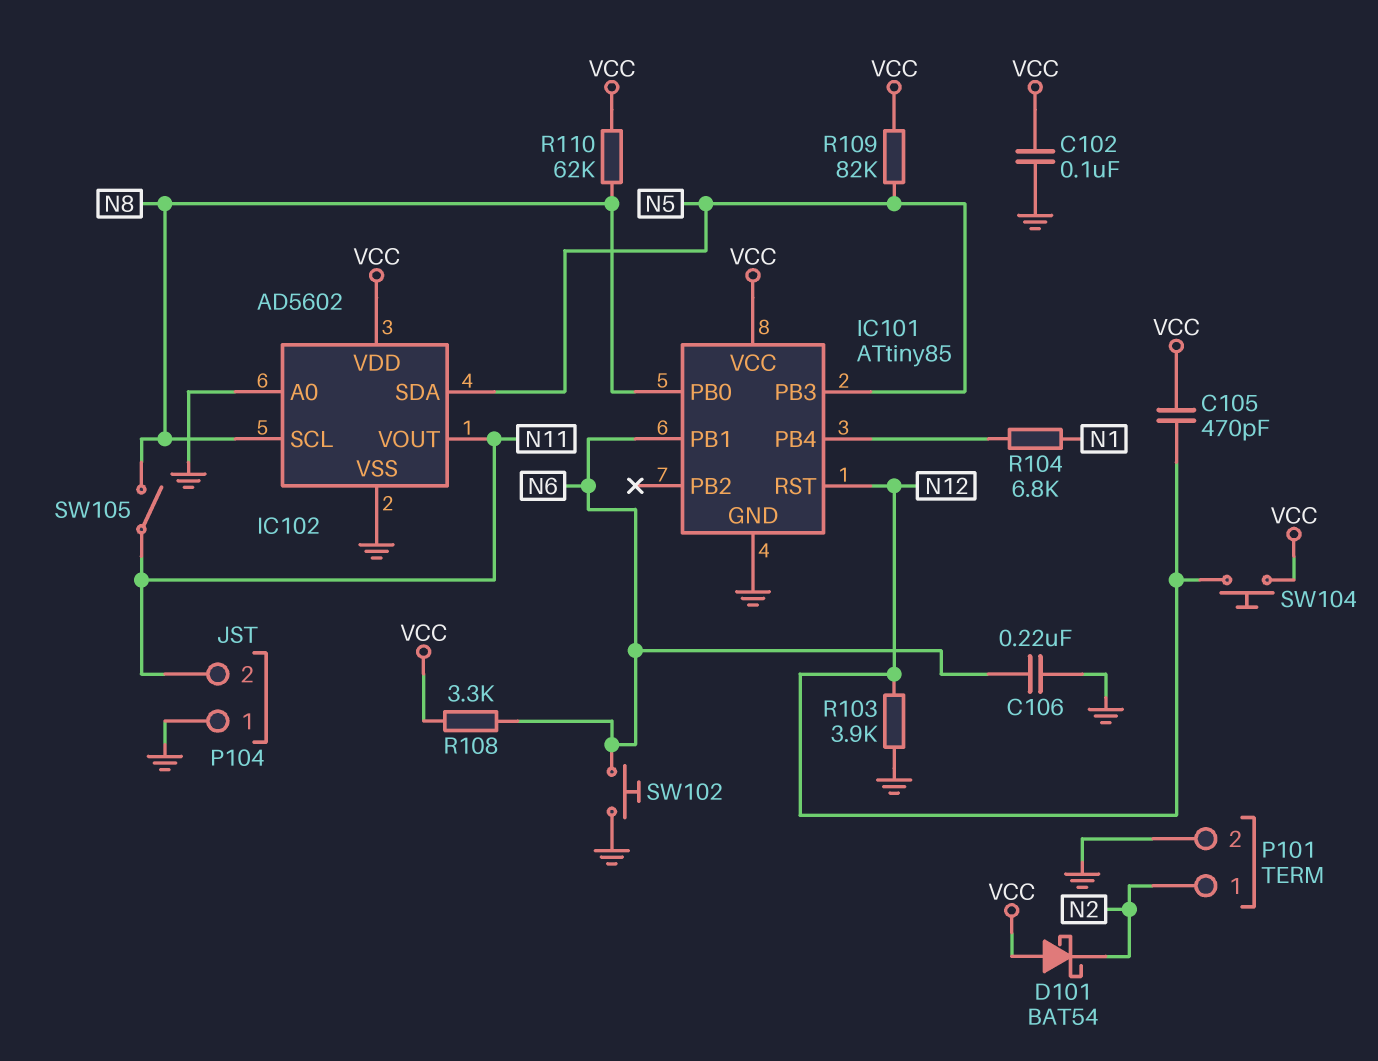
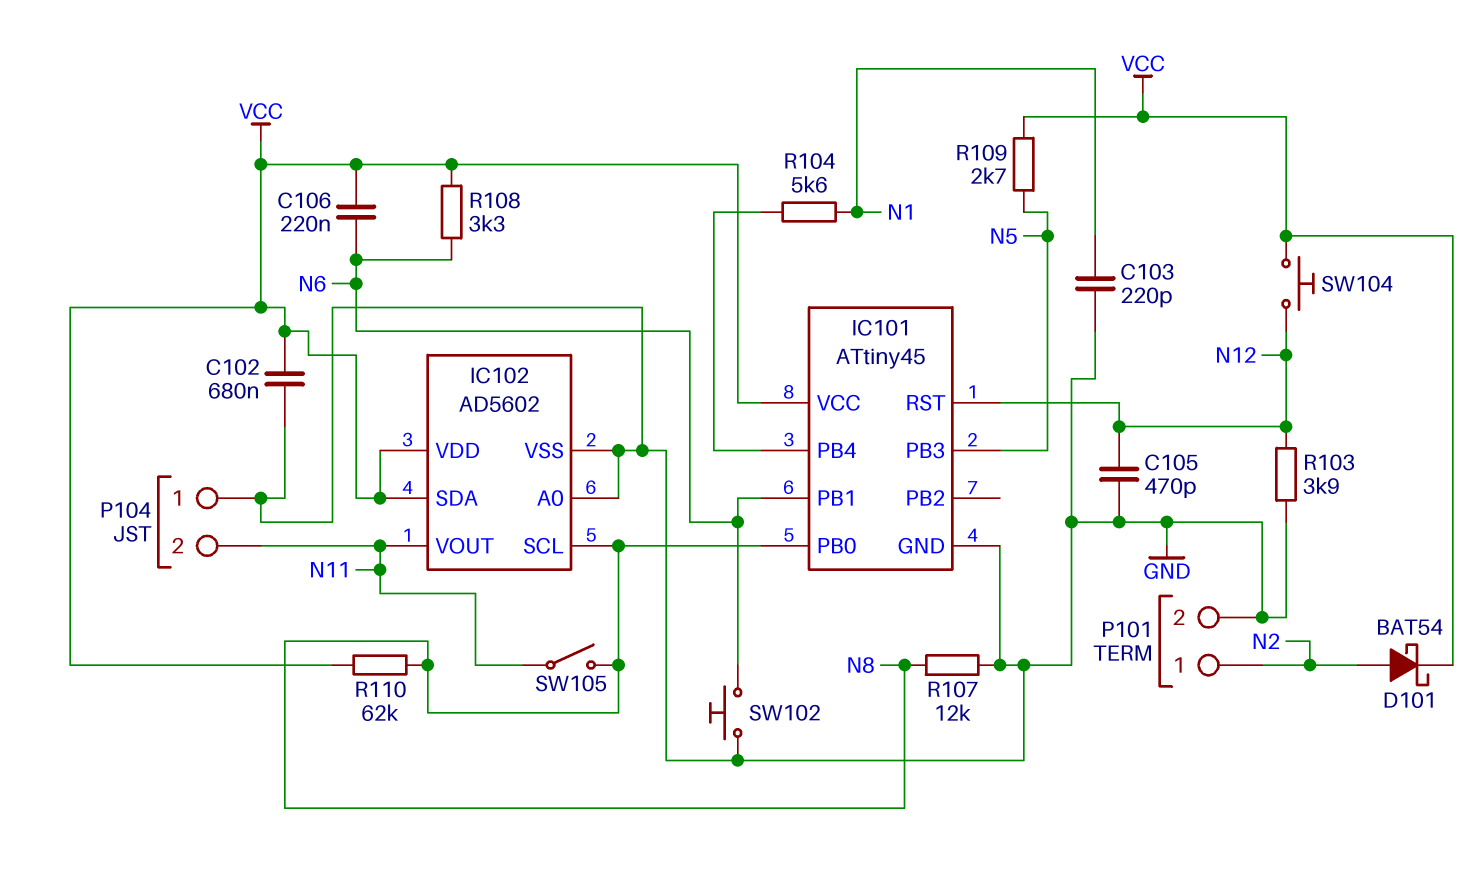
C102: 100nF (GND, VCC) -> 680nF (GND, VCC)
C103: none -> 220pF (GND, N1)
C105: 470pF (N12, VCC) -> 470pF (GND, N12)
C106: 220nF (GND, N6) -> 220nF (N6, VCC)
D101: schottky BAT54 (A VCC, K N2) -> schottky BAT54 (A N2, K VCC)
IC101: ATtiny85 -> ATtiny45
IC102 pin SDA: N5 -> VCC
R104: 6.8k (IC101/PB4, N1) -> 5.6k (IC101/PB4, N1)
R107: none -> 12k (GND, N8)
R109: 82k (N5, VCC) -> 2.7k (N5, VCC)

